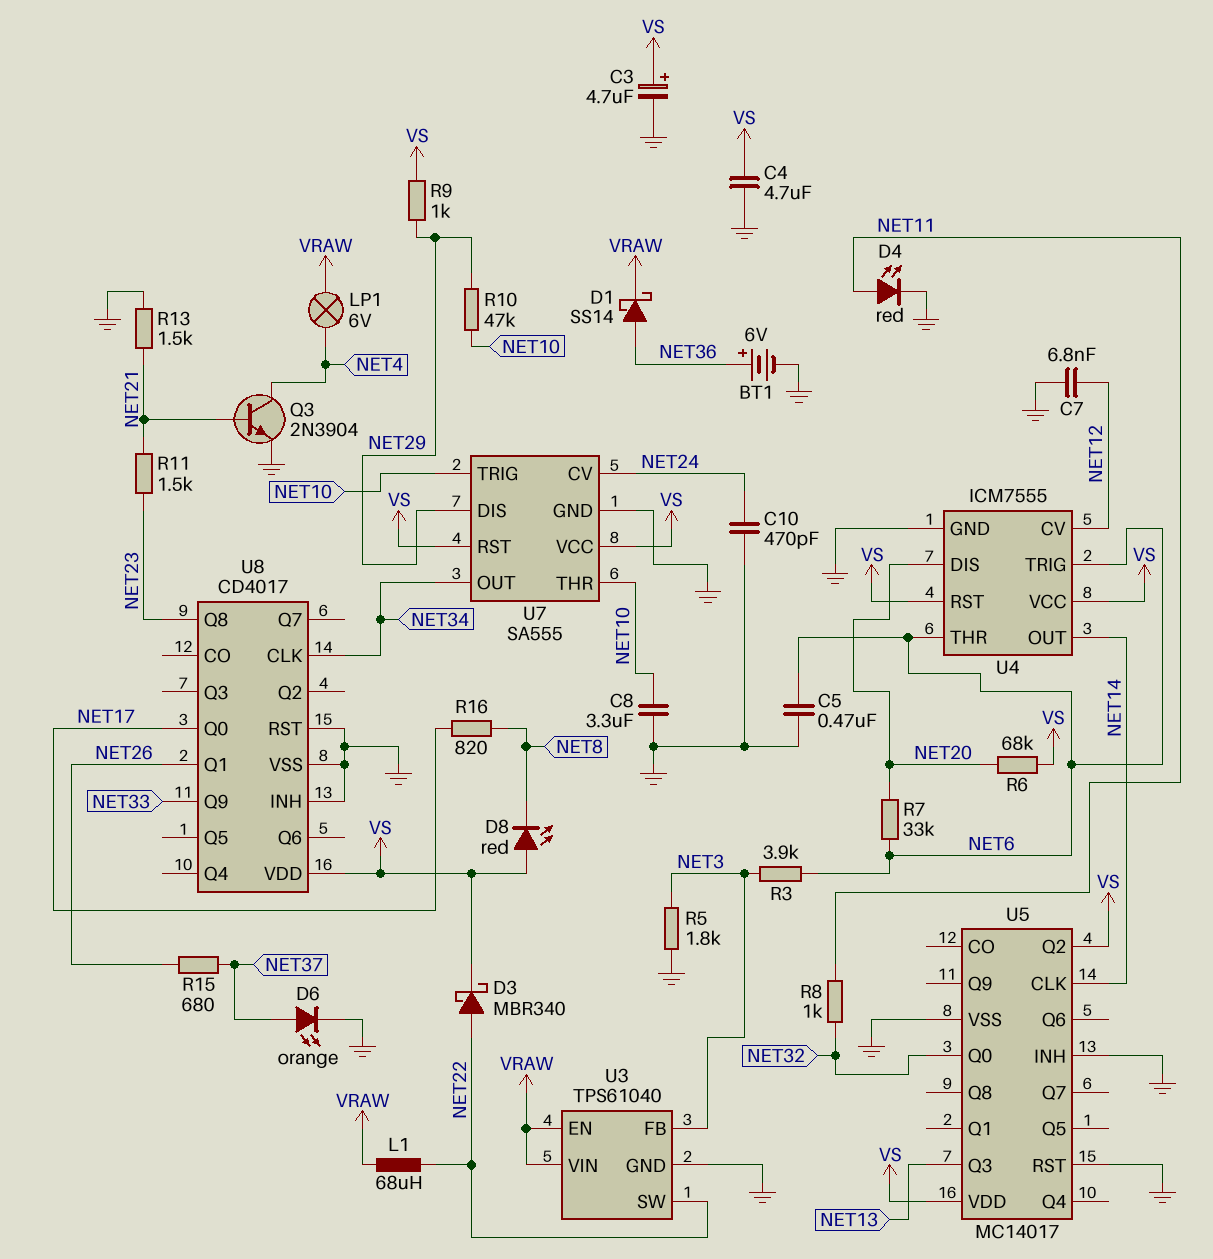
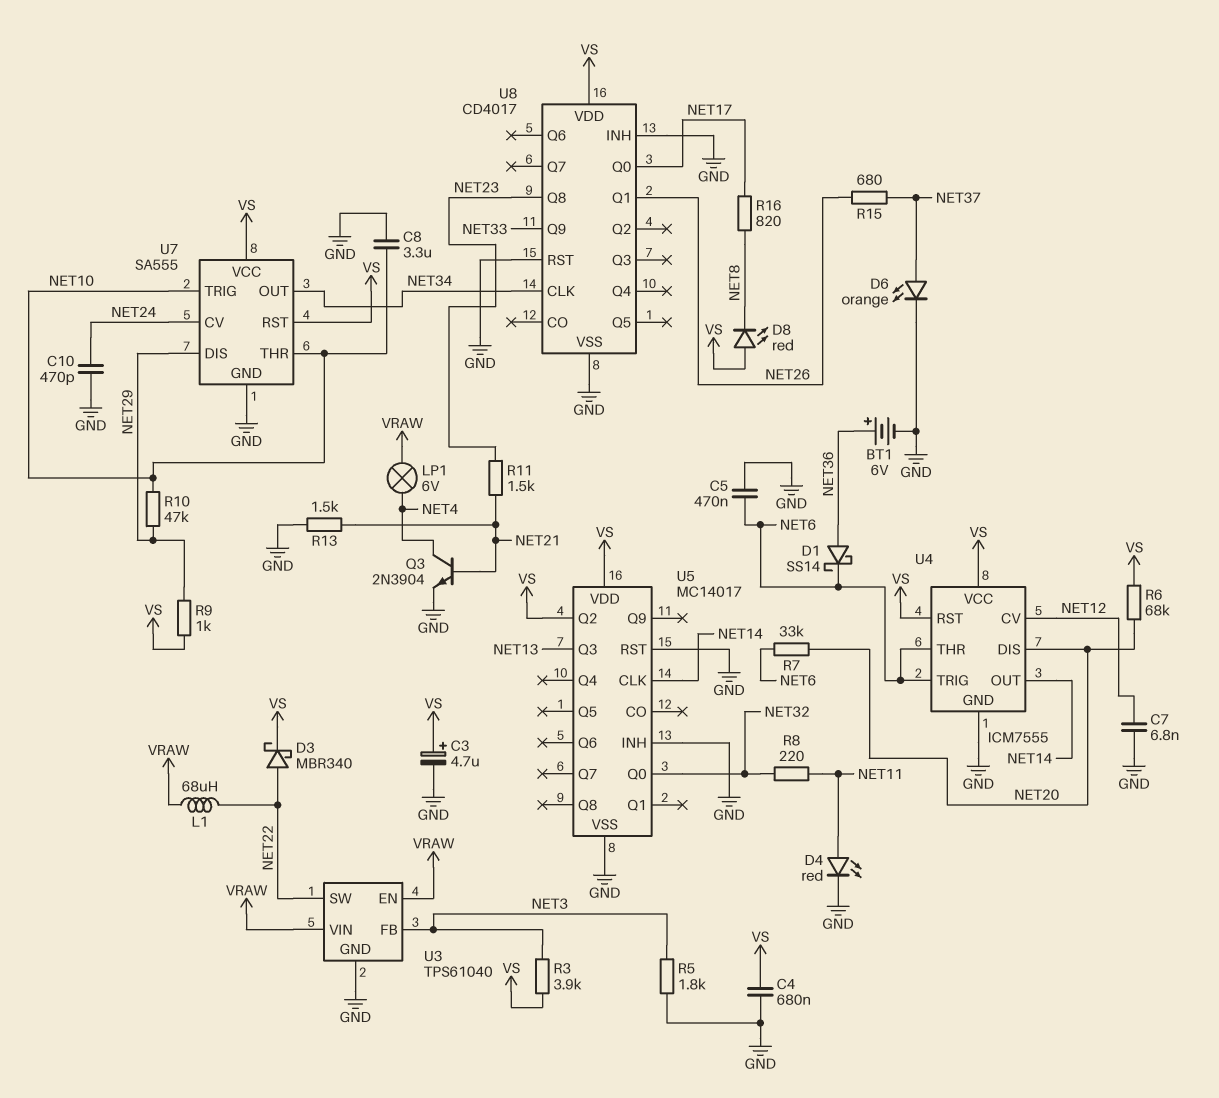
C4: 4.7uF (GND, VS) -> 680nF (GND, VS)
D1: schottky SS14 (A NET36, K VRAW) -> schottky SS14 (A NET36, K NET6)
R3: 3.9k (NET3, NET6) -> 3.9k (NET3, VS)
R8: 1k (NET11, NET32) -> 220 (NET11, NET32)

